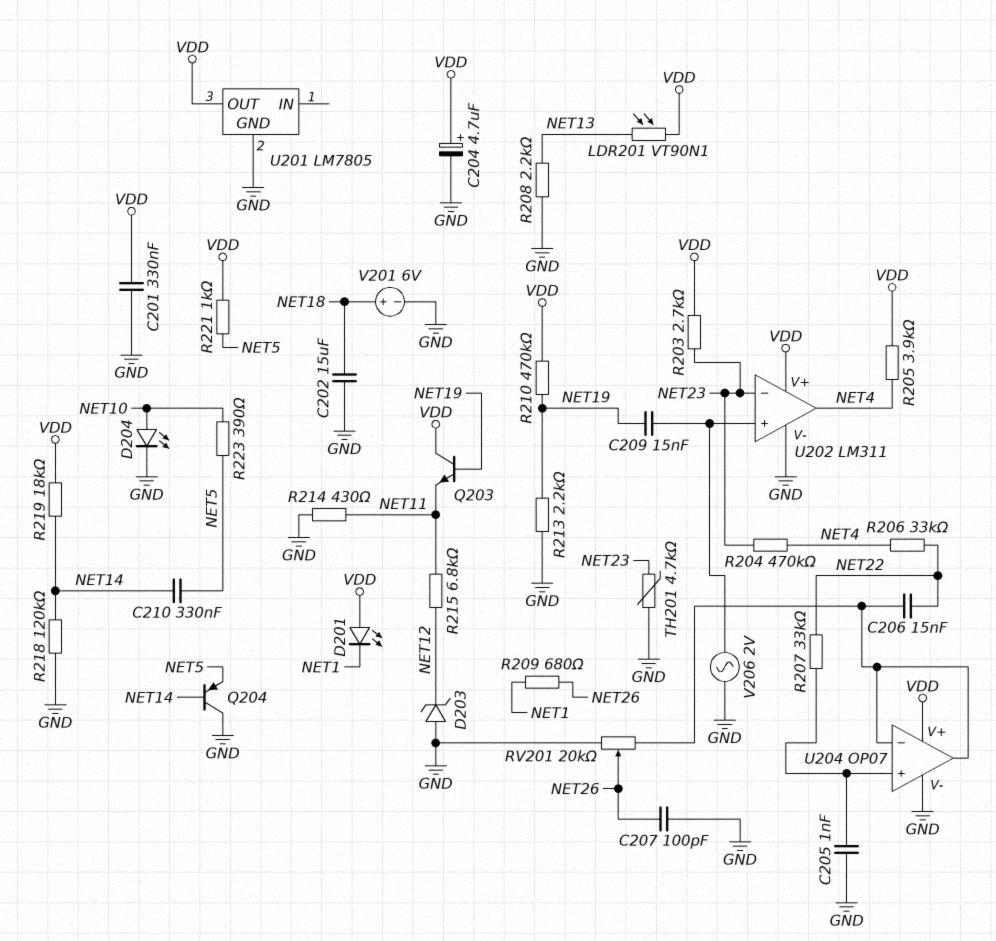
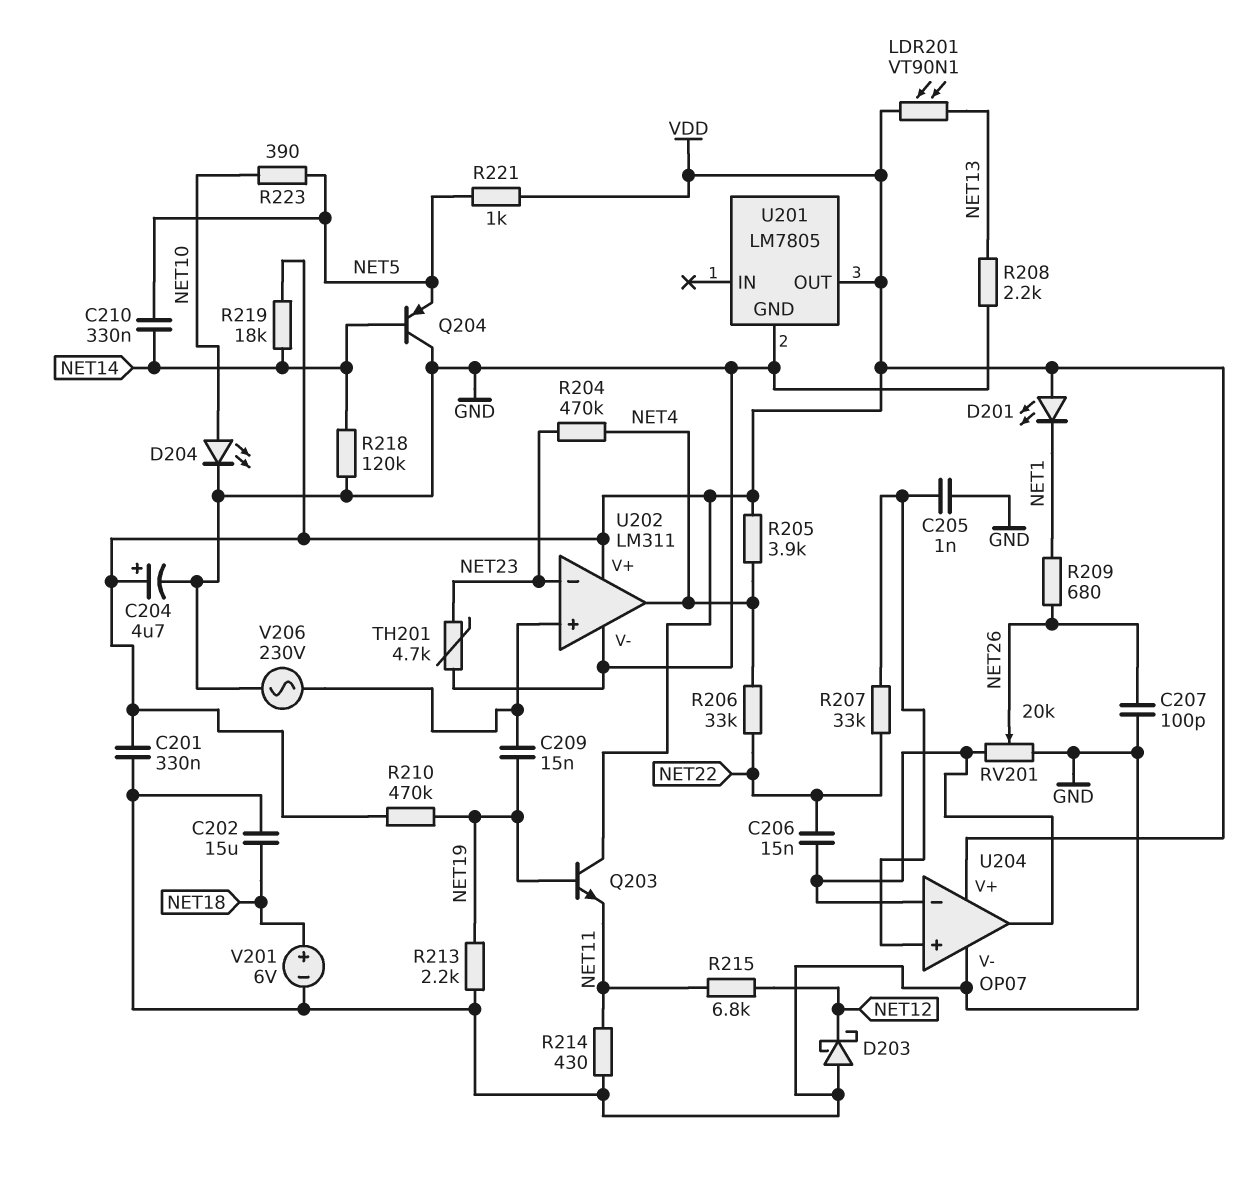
D203: zener (A GND, K NET12) -> schottky (A GND, K NET12)
R203: 2.7k (NET23, VDD) -> none
V206: AC 2V (GND, U202/in+) -> AC 230V (GND, U202/in+)

